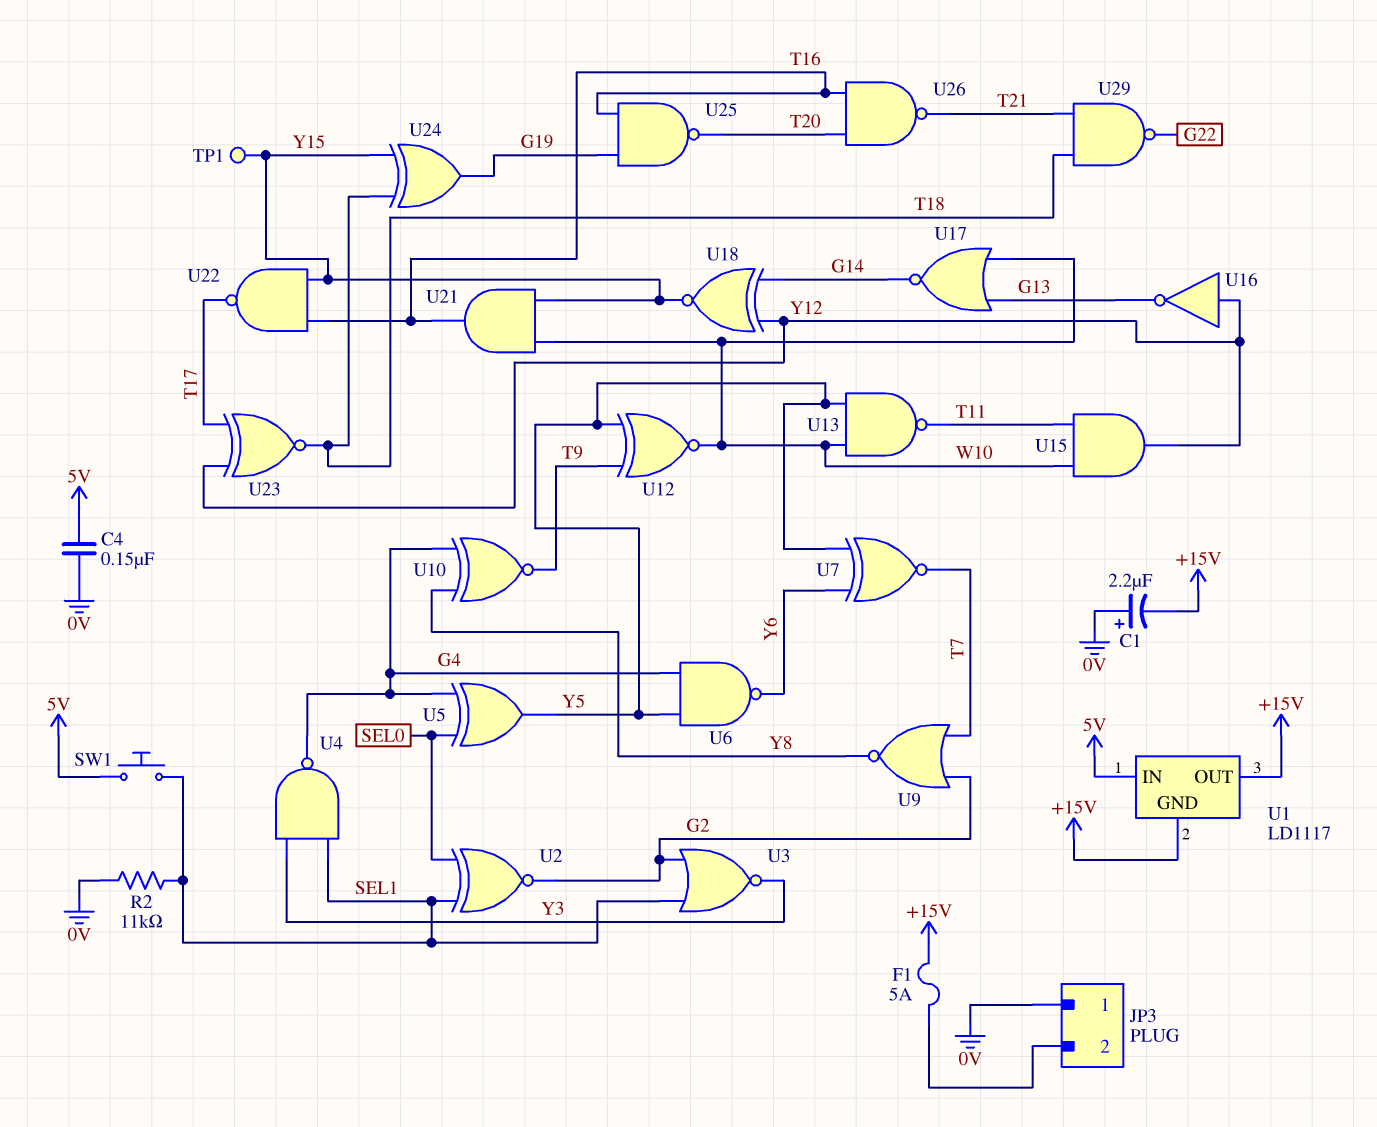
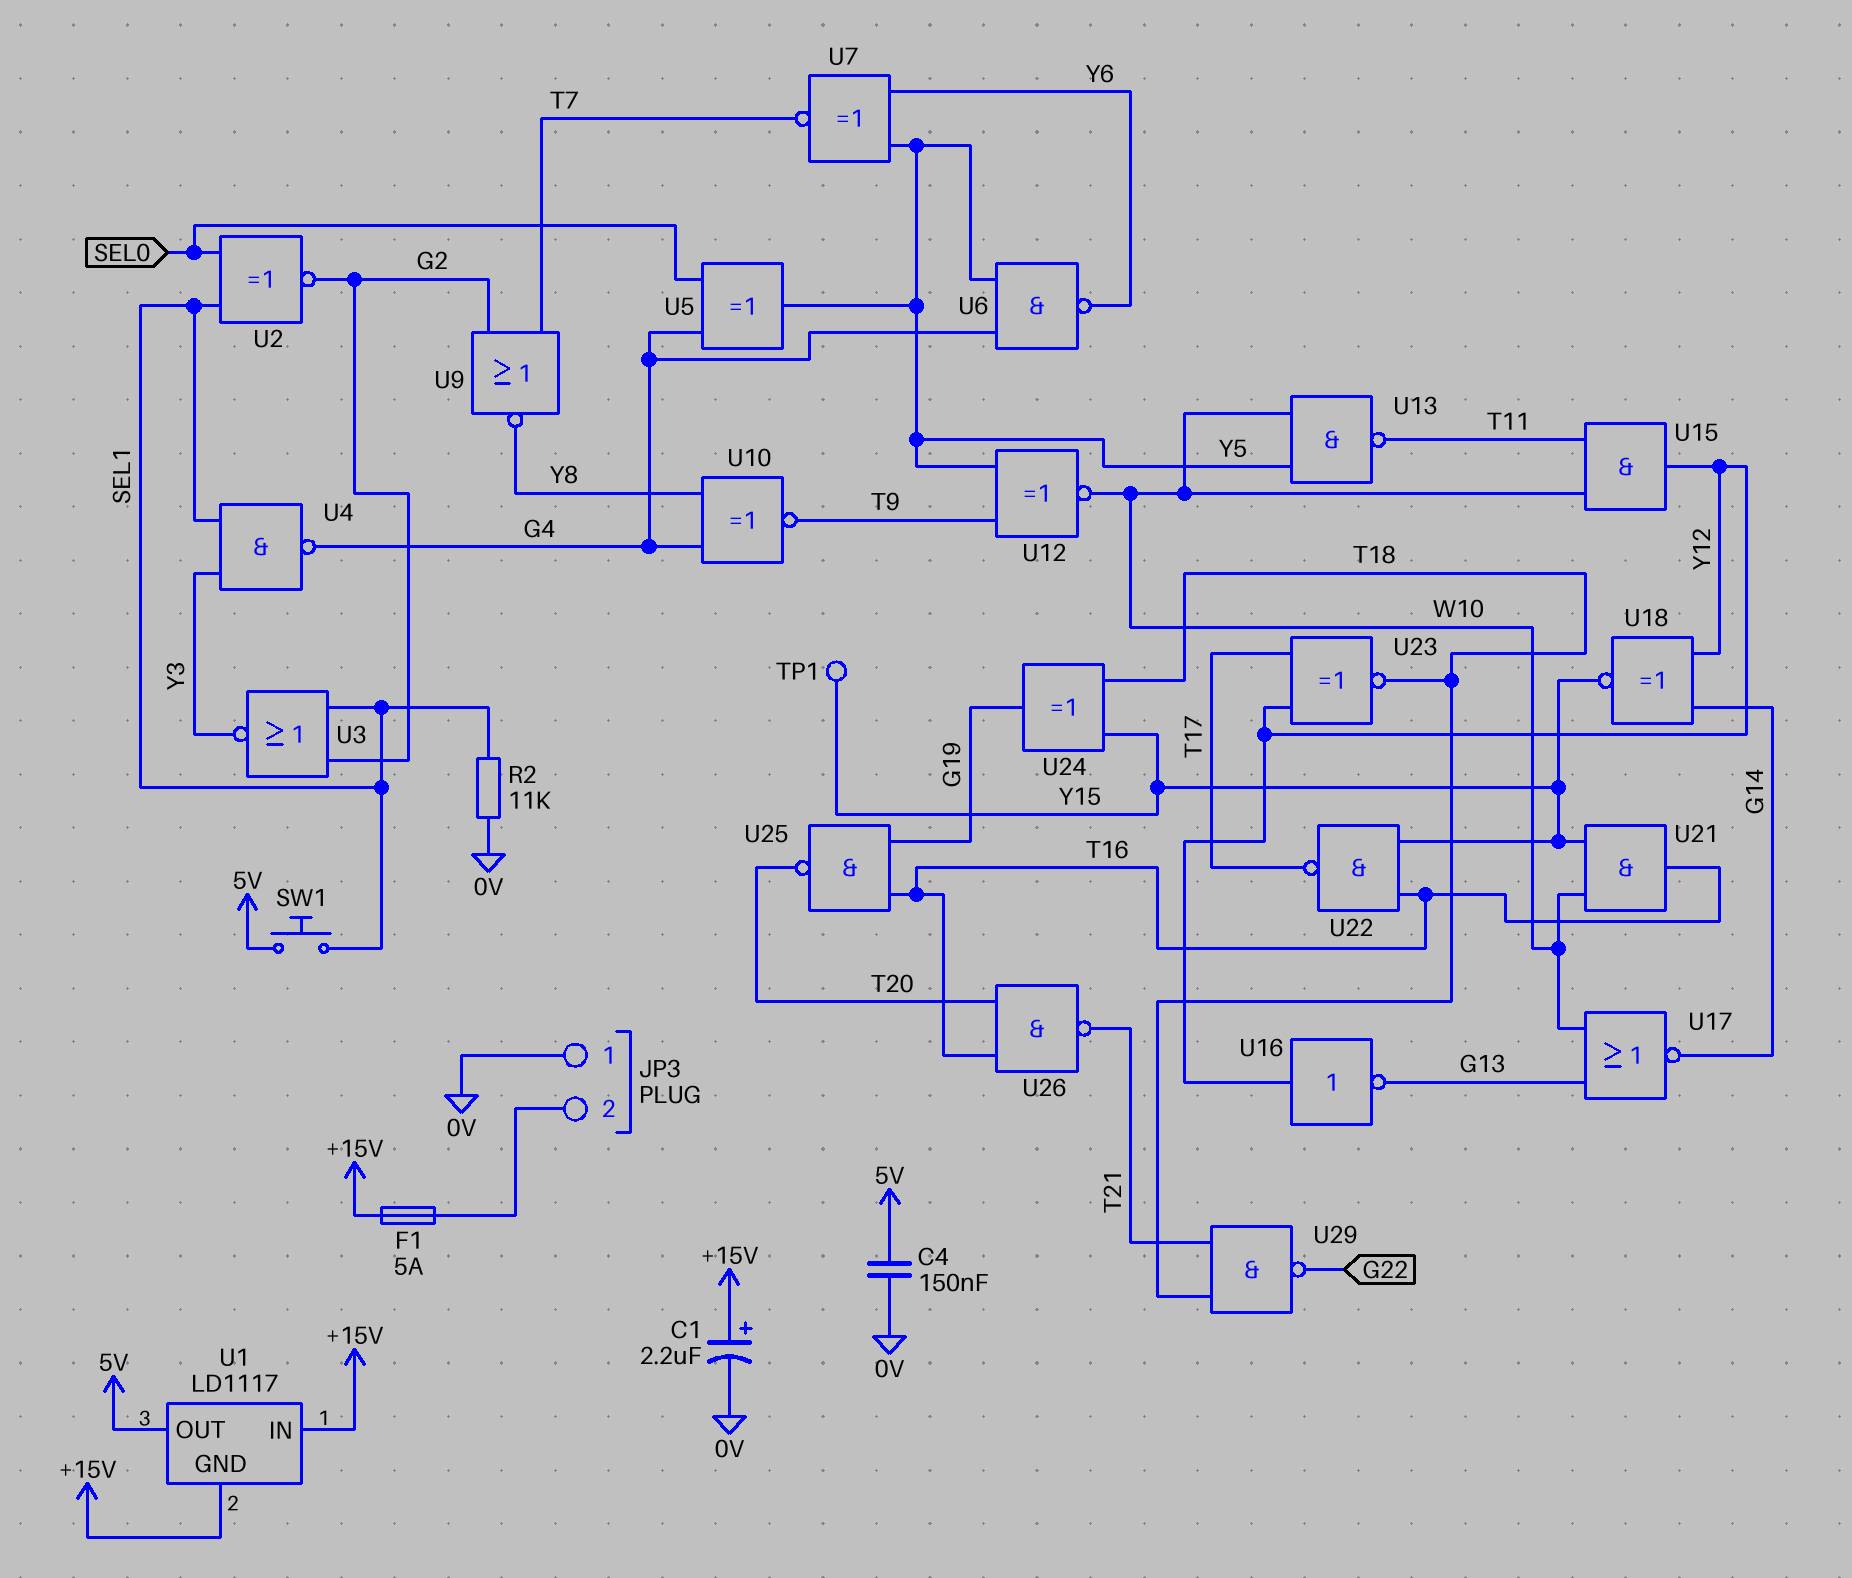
C1: 2.2uF (plus 0V, minus +15V) -> 2.2uF (plus +15V, minus 0V)
U1 pin IN: 5V -> +15V
U1 pin OUT: +15V -> 5V

